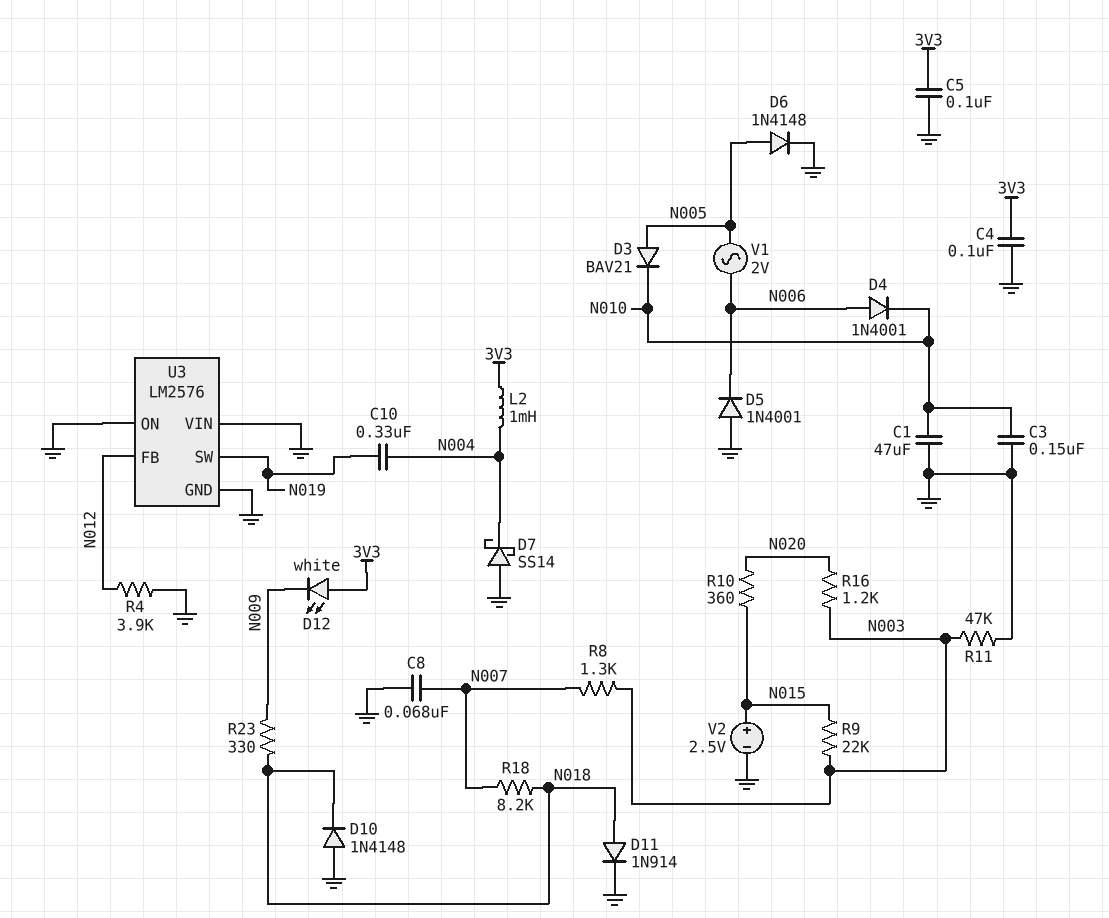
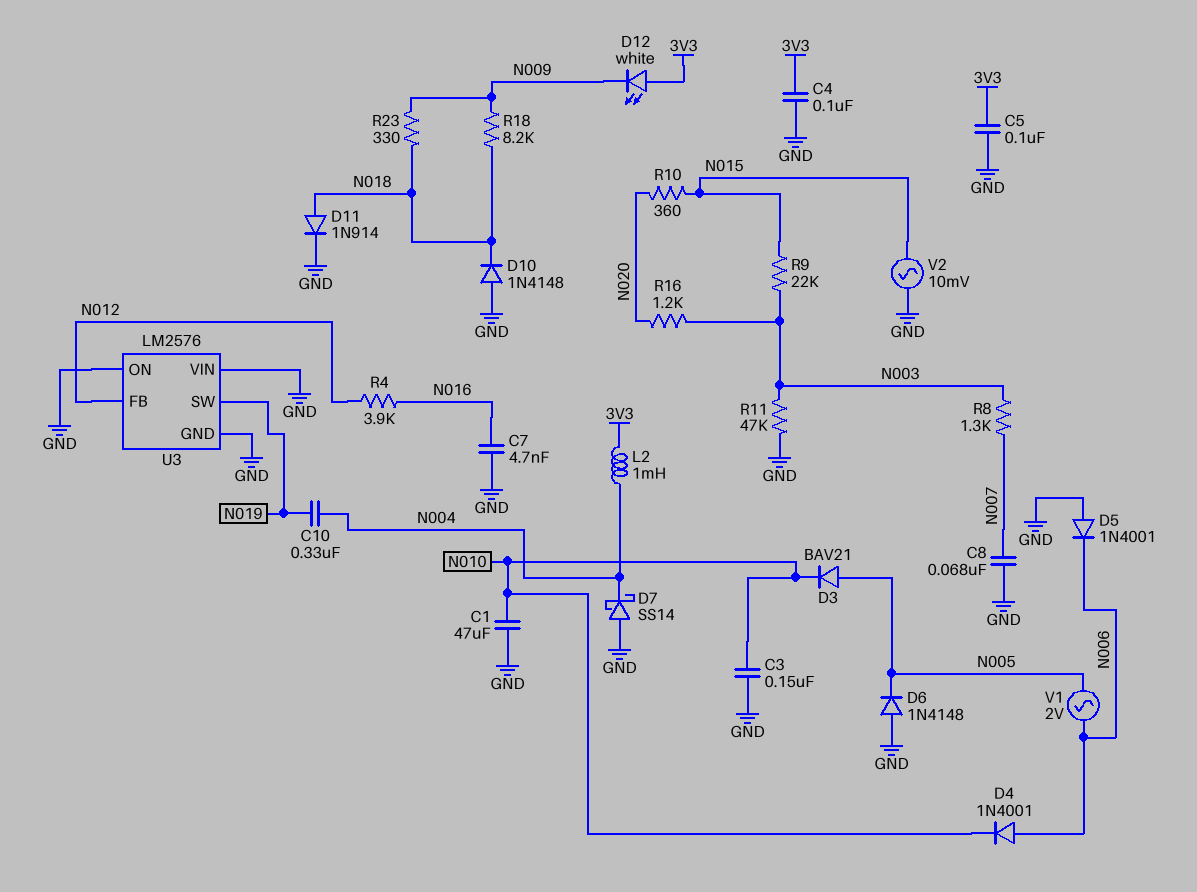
C7: none -> 4.7nF (GND, N016)
D6: diode 1N4148 (A N005, K GND) -> diode 1N4148 (A GND, K N005)
R4: 3.9k (GND, N012) -> 3.9k (N012, N016)
R18: 8.2k (N007, N018) -> 8.2k (N009, N018)
V2: 2.5V (plus N015, minus GND) -> AC 10mV (GND, N015)

